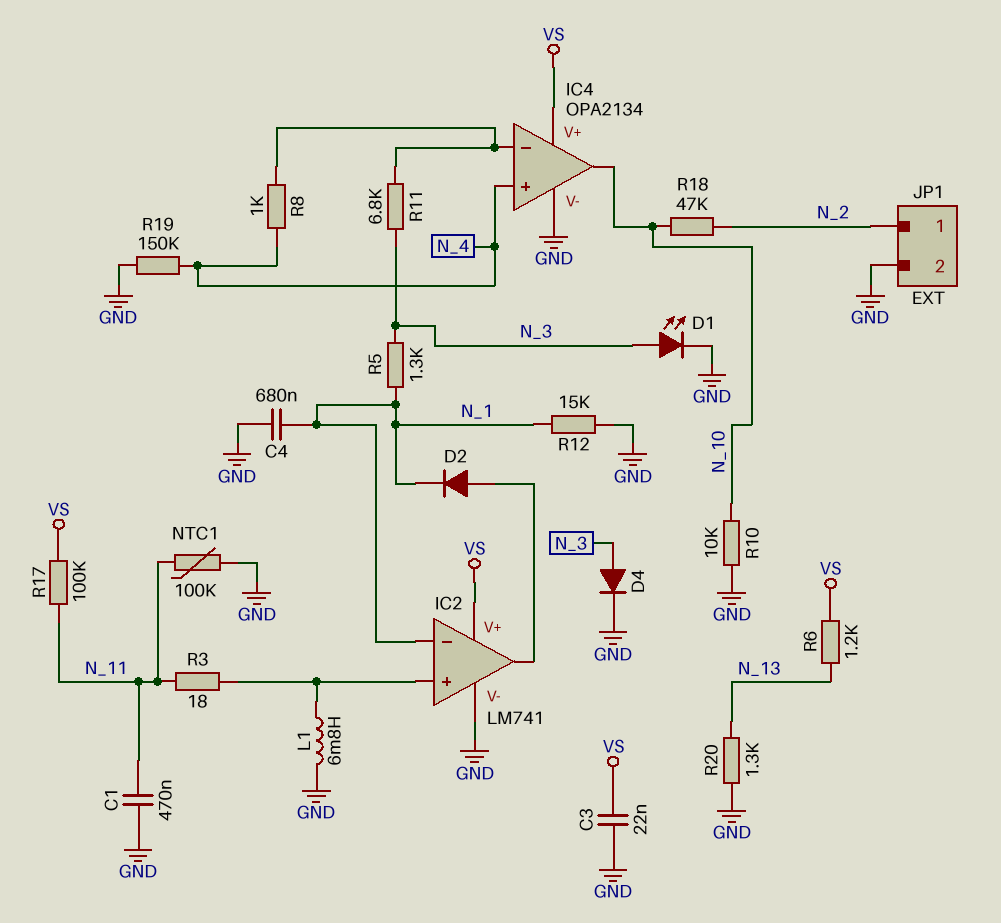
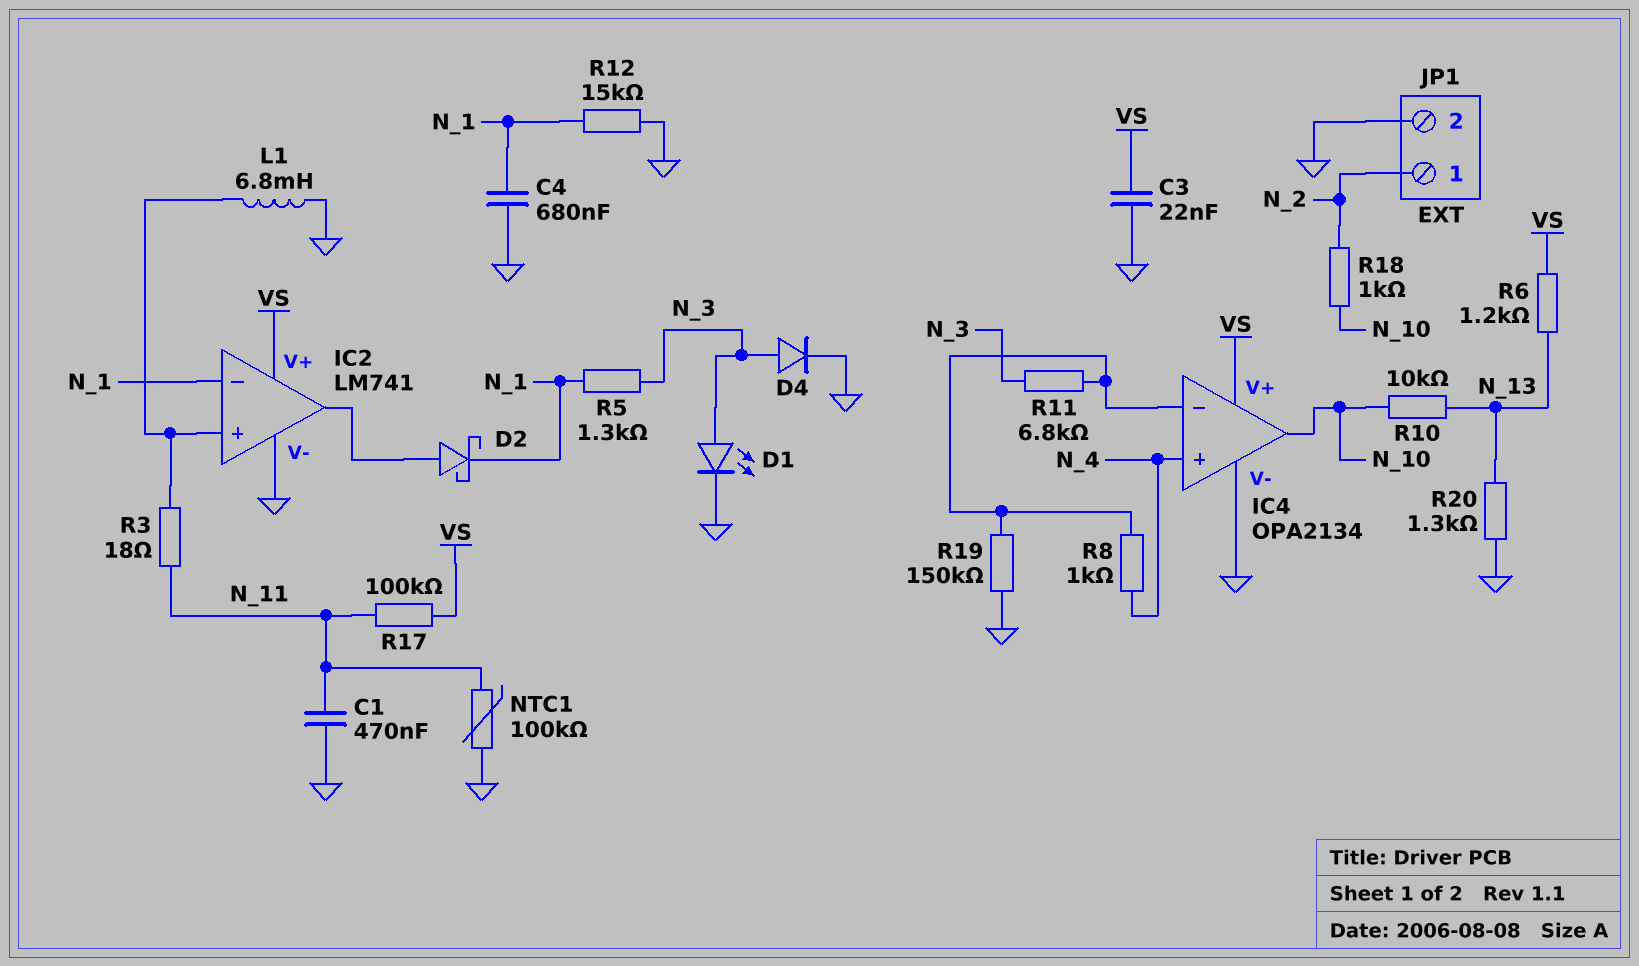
D2: diode (A IC2/out, K N_1) -> schottky (A IC2/out, K N_1)
R10: 10k (GND, N_10) -> 10k (N_10, N_13)
R18: 47k (N_2, N_10) -> 1k (N_2, N_10)
R19: 150k (GND, N_4) -> 150k (GND, IC4/in-)

